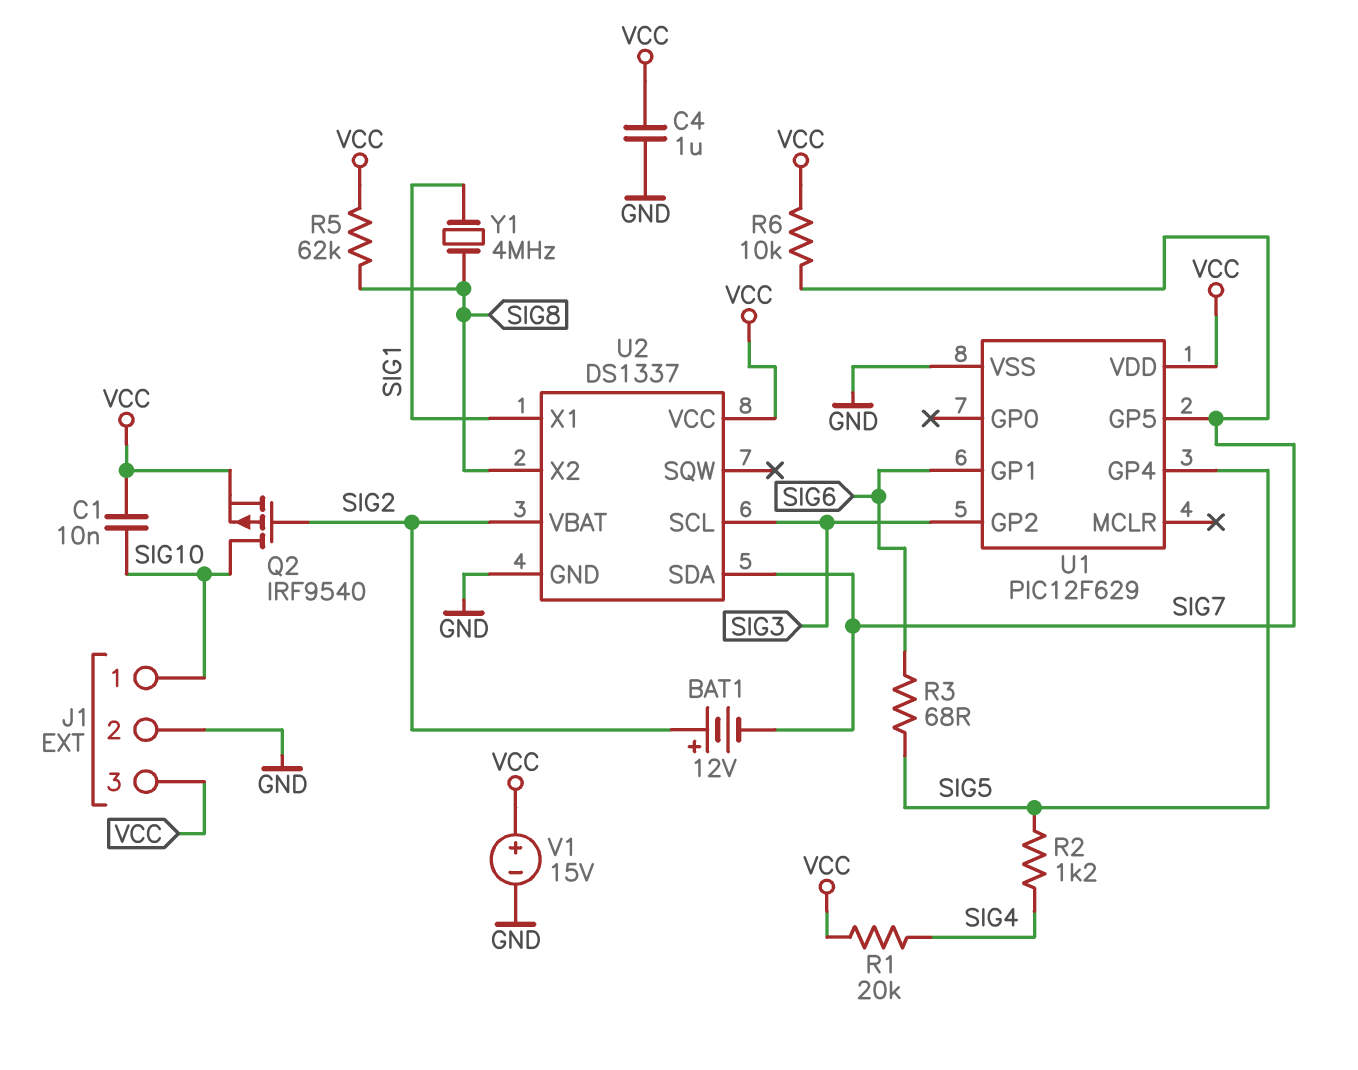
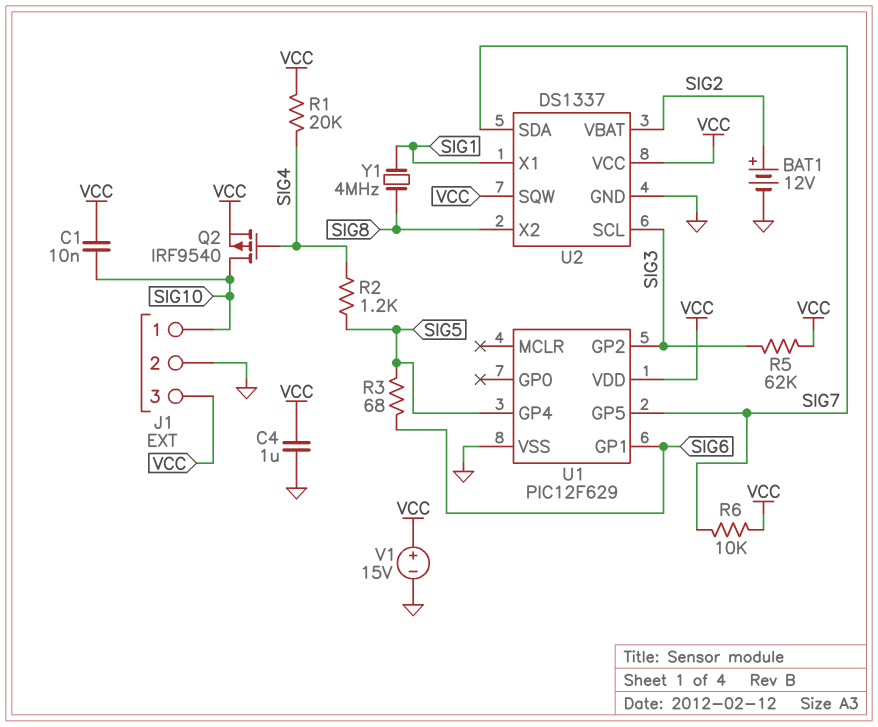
BAT1: 12V (plus SIG2, minus SIG7) -> 12V (plus SIG2, minus GND)
Q2: PMOS IRF9540 (G SIG2, D SIG10, S VCC) -> PMOS IRF9540 (G SIG4, D SIG10, S VCC)
R5: 62k (SIG8, VCC) -> 62k (SIG3, VCC)
U2 pin SQW: none -> VCC

